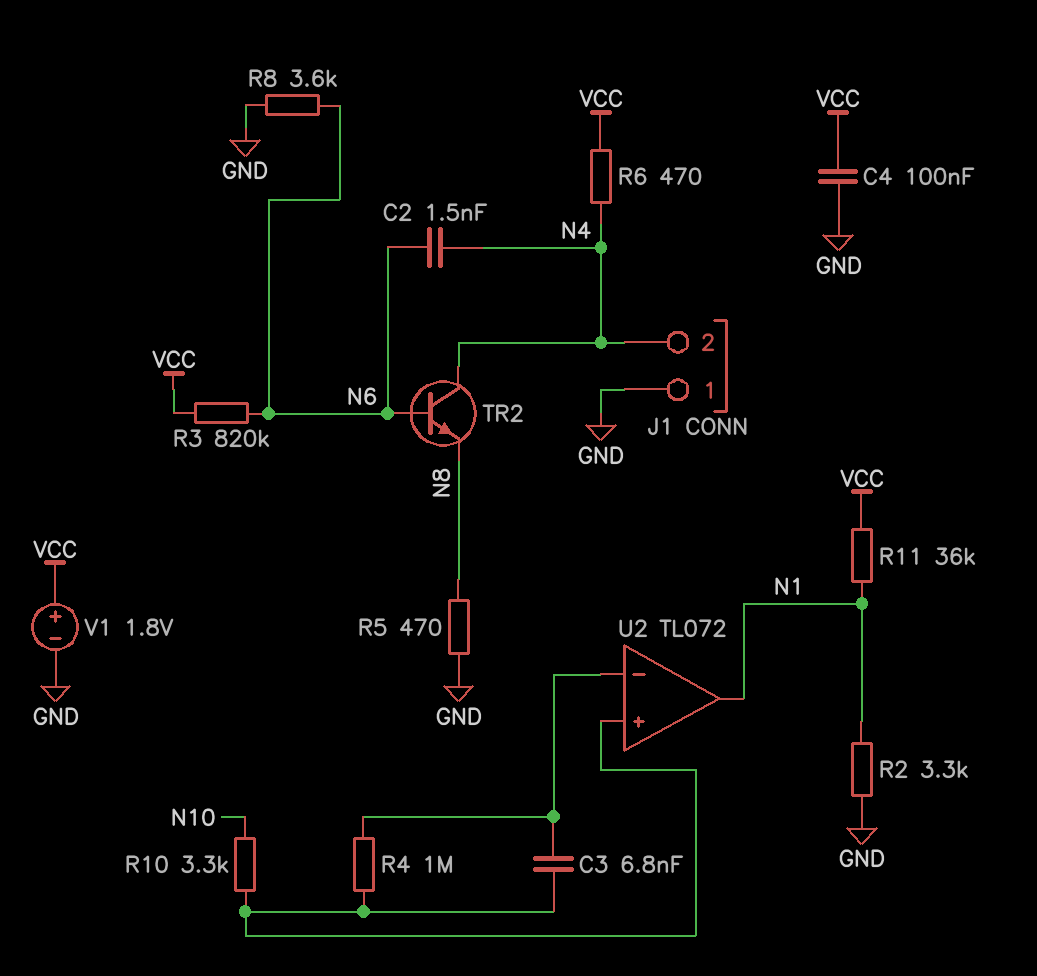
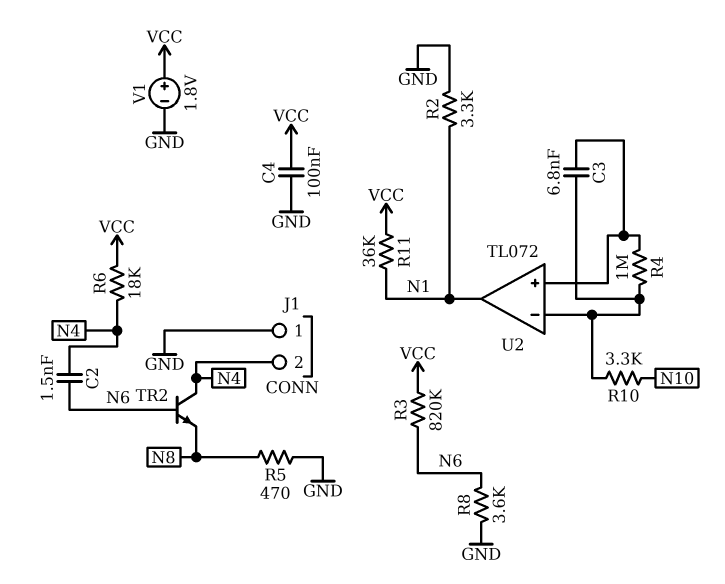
R6: 470 (N4, VCC) -> 18k (N4, VCC)
R10: 3.3k (N10, U2/in+) -> 3.3k (N10, U2/in-)

